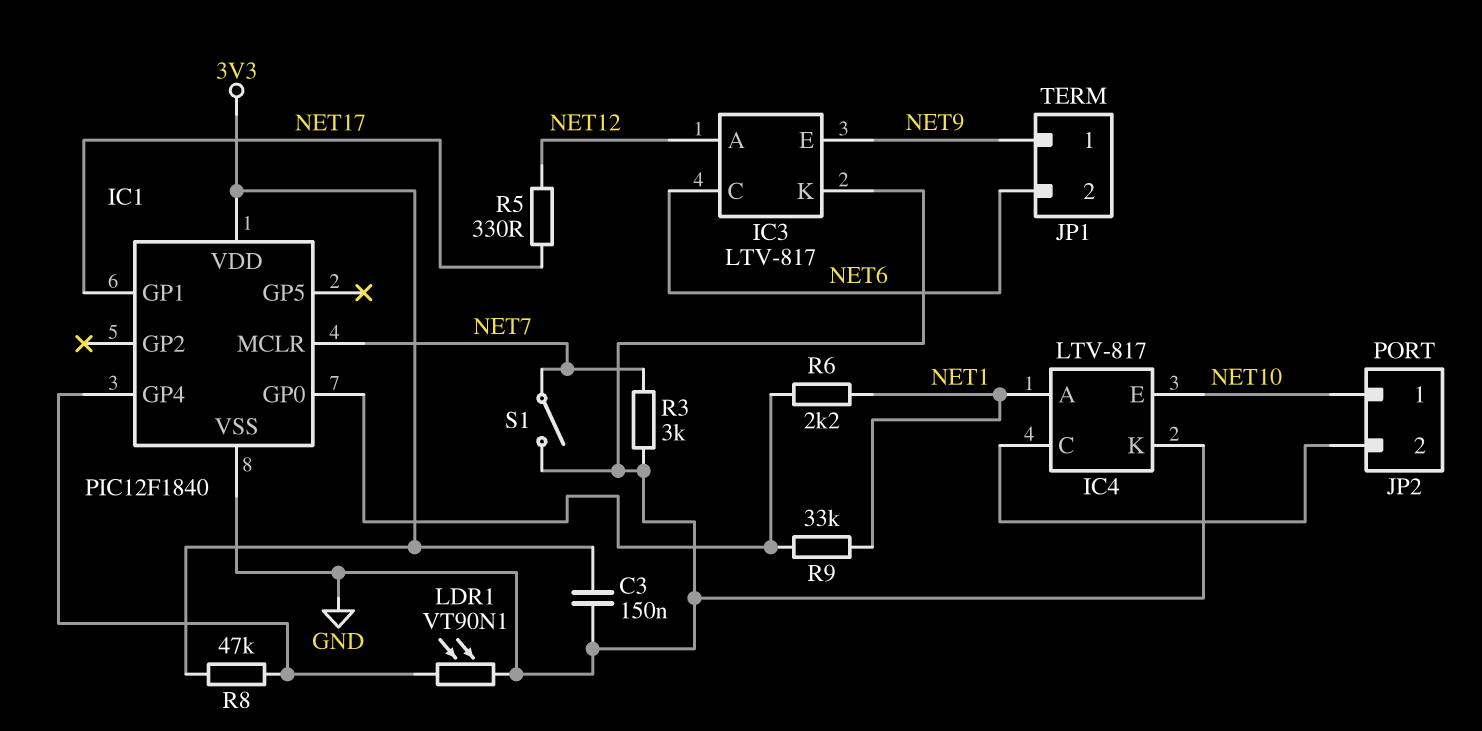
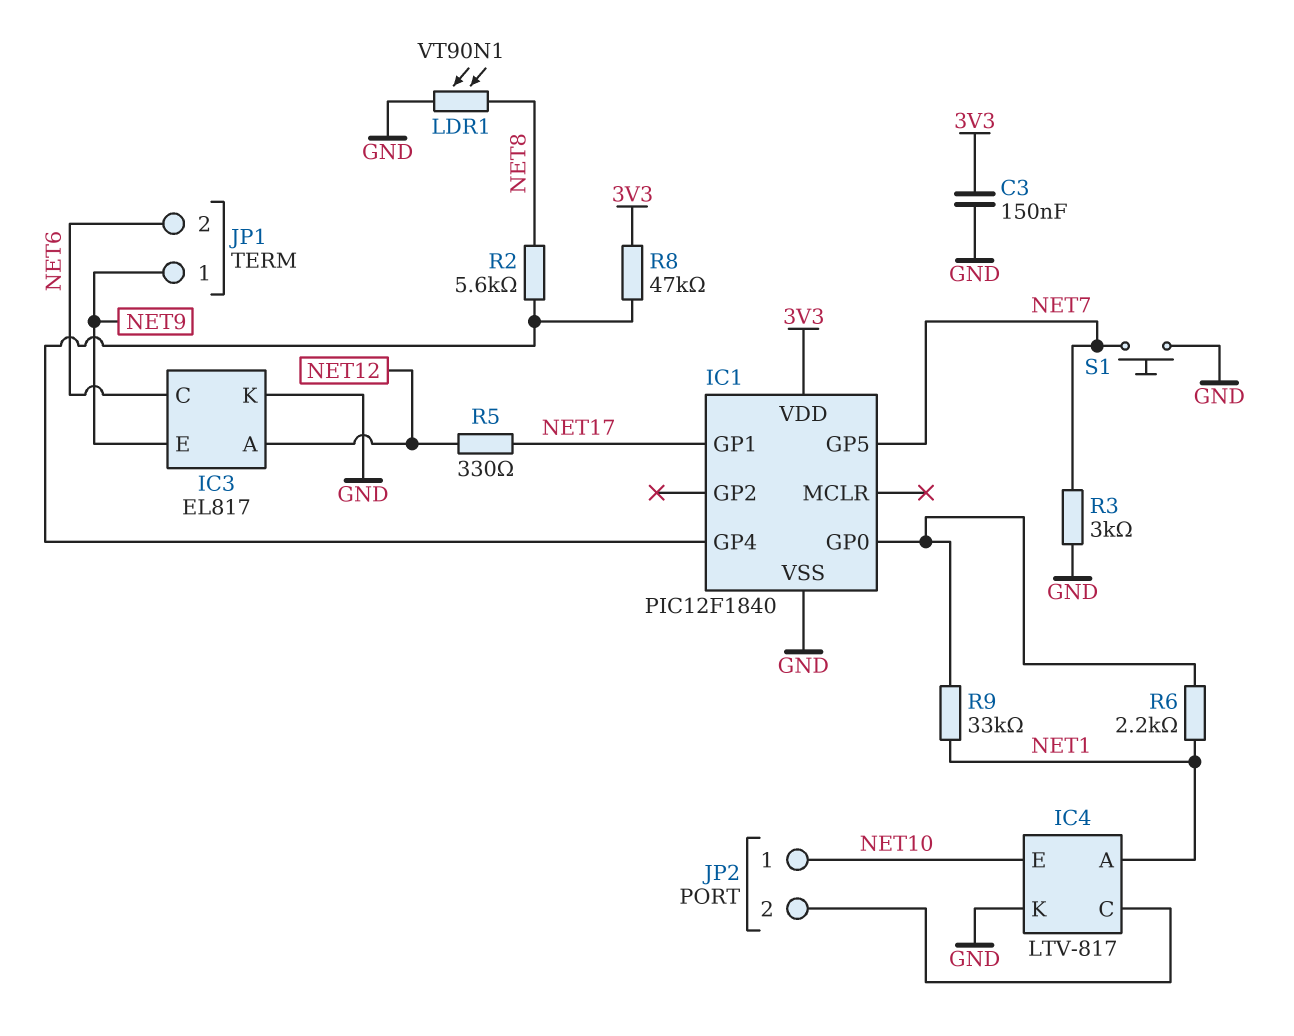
IC1 pin GP5: none -> NET7
IC1 pin MCLR: NET7 -> none
IC3: LTV-817 -> EL817
LDR1: VT90N1 (GND, IC1/GP4) -> VT90N1 (GND, NET8)
R2: none -> 5.6k (IC1/GP4, NET8)
S1: switch (GND, NET7) -> button (GND, NET7)

